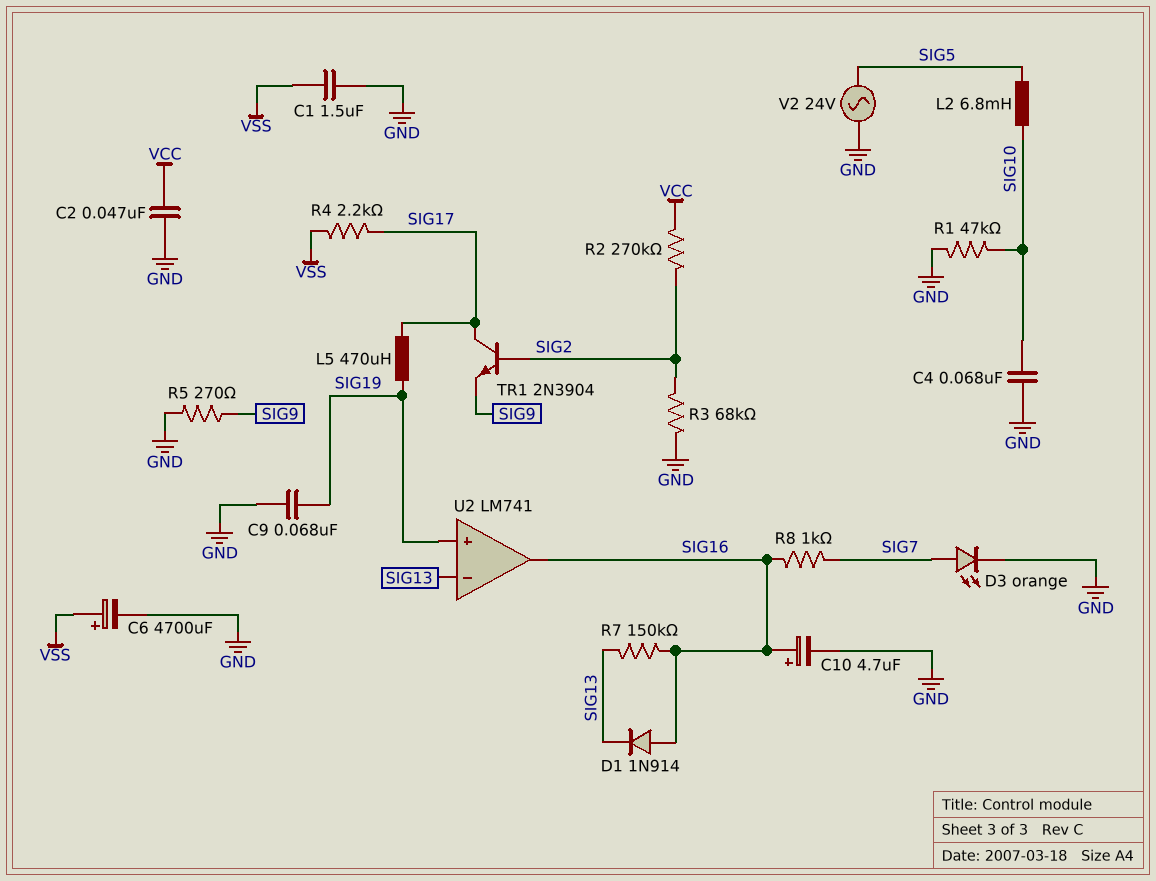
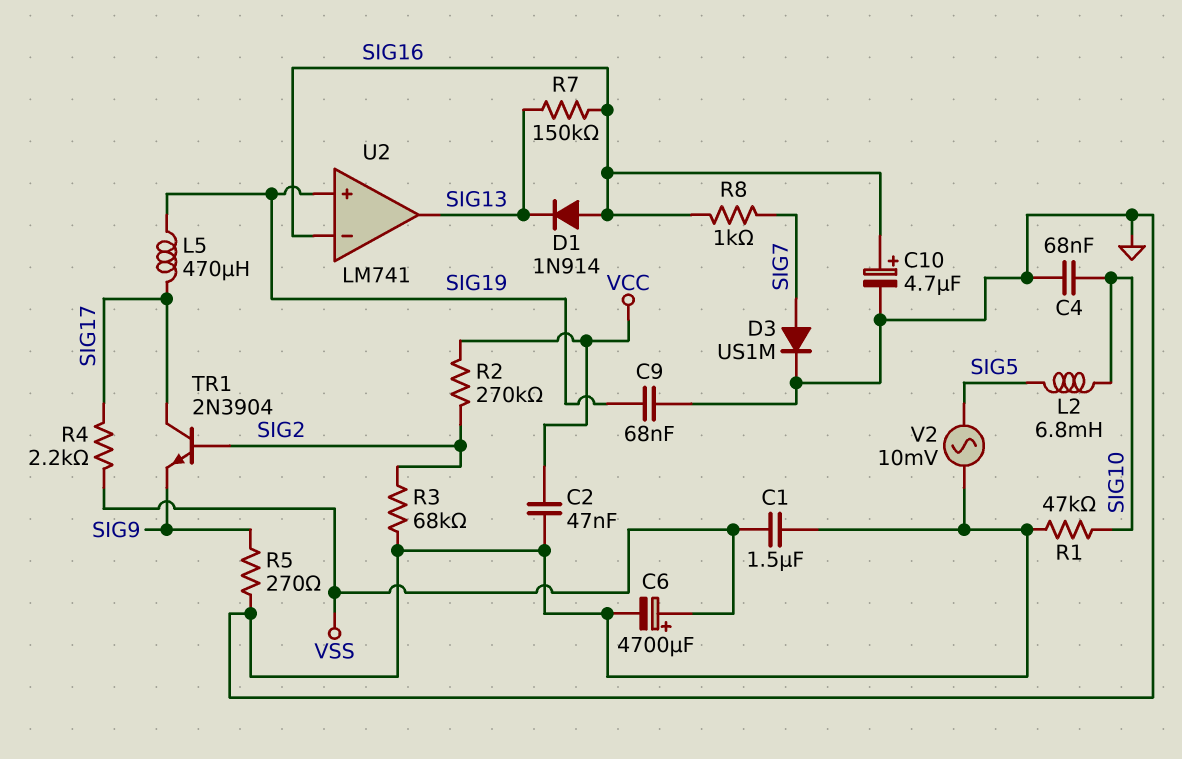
D3: LED orange (A SIG7, K GND) -> diode US1M (A SIG7, K GND)
U2 pin in-: SIG13 -> SIG16
U2 pin out: SIG16 -> SIG13
V2: AC 24V (GND, SIG5) -> AC 10mV (GND, SIG5)

